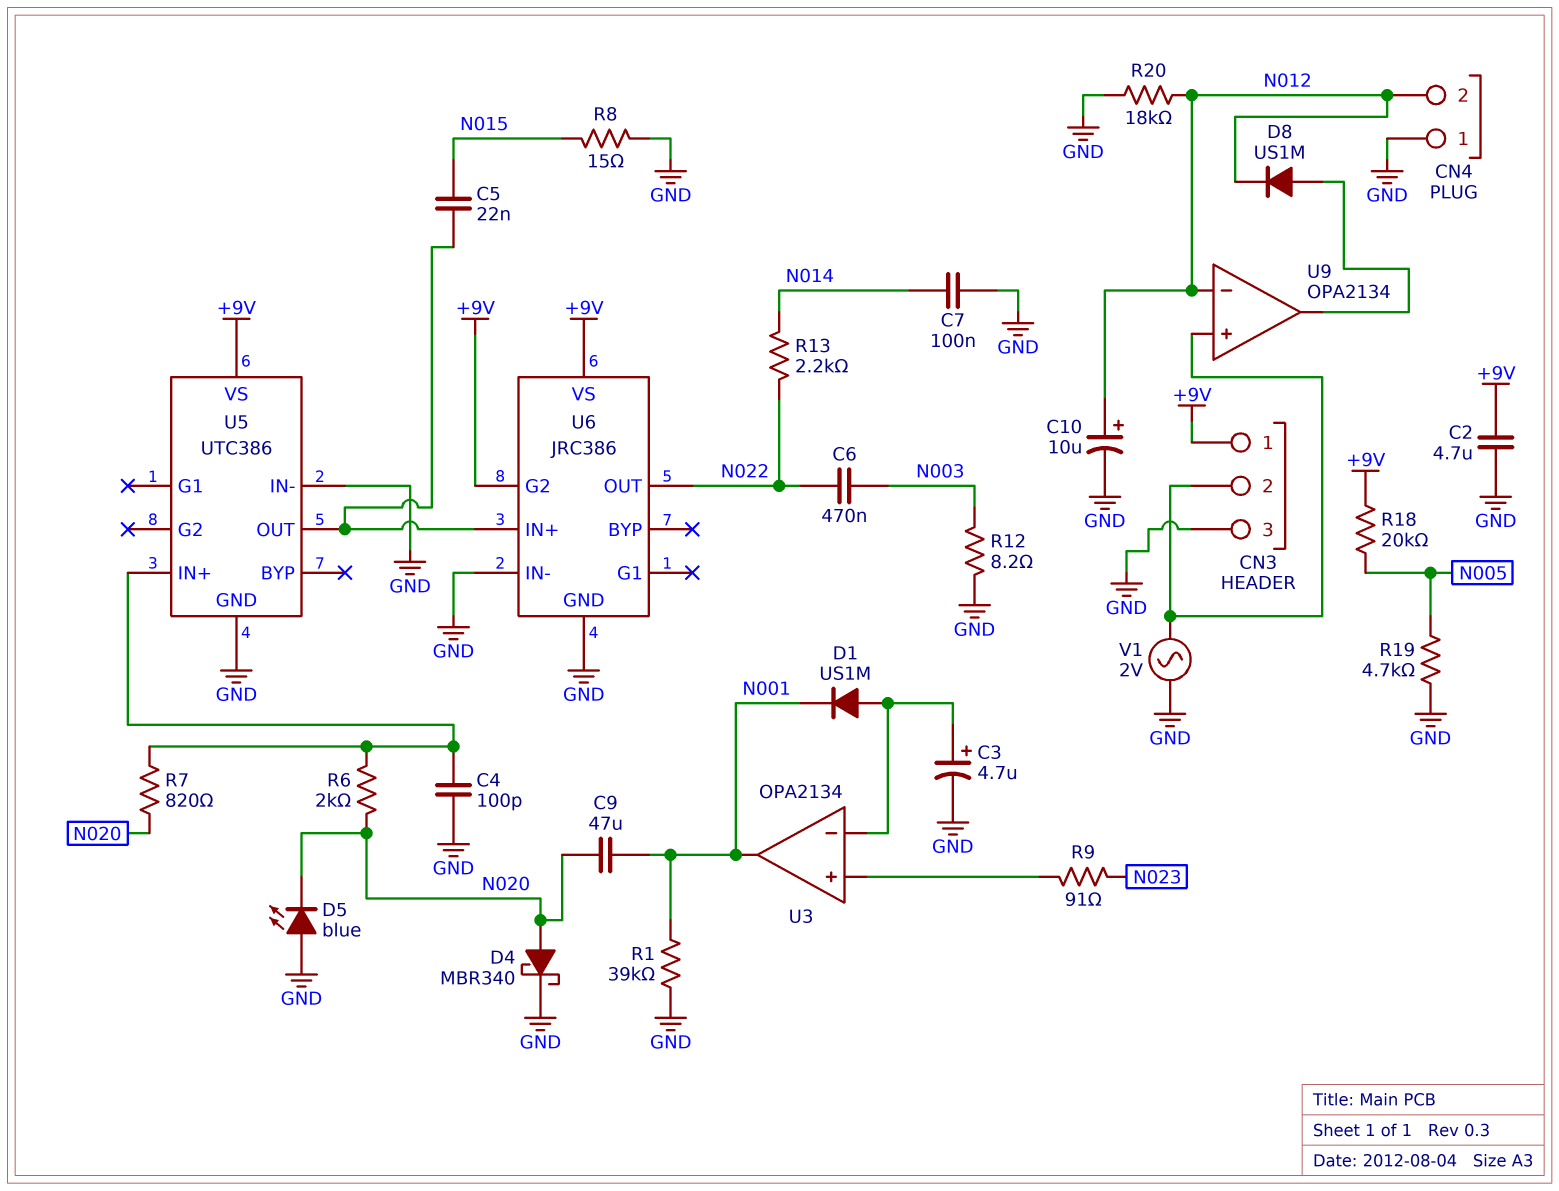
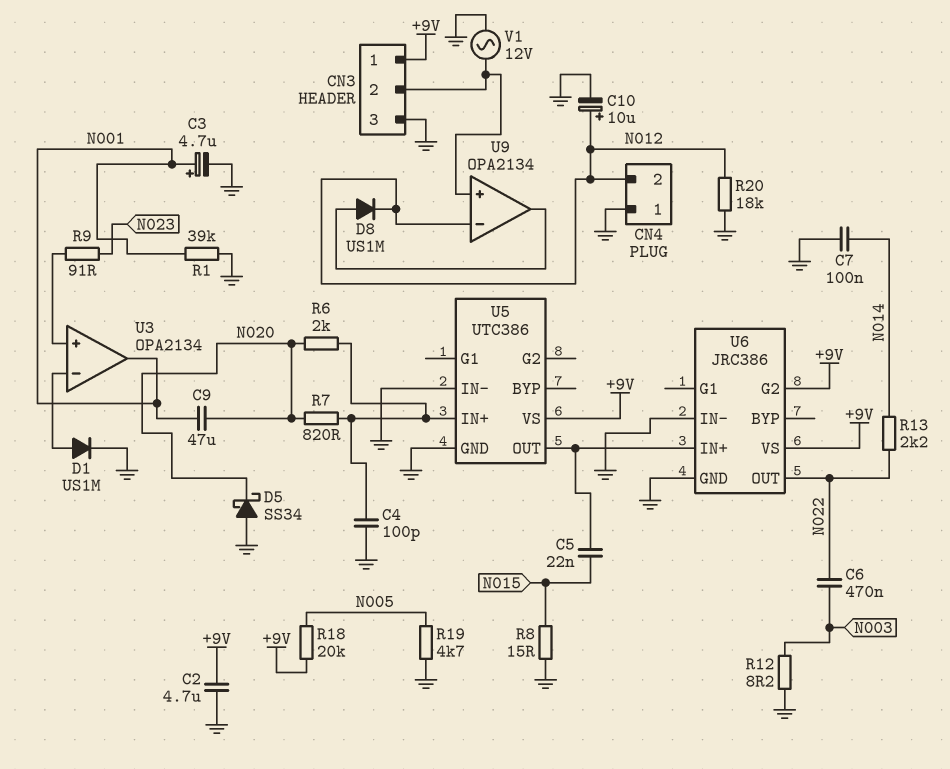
C3: 4.7uF (plus U3/in-, minus GND) -> 4.7uF (plus N001, minus GND)
D1: diode US1M (A U3/in-, K N001) -> diode US1M (A U3/in-, K GND)
D4: schottky MBR340 (A N020, K GND) -> none
D5: LED blue (A GND, K N020) -> schottky SS34 (A GND, K N020)
V1: AC 2V (CN3/2, GND) -> AC 12V (CN3/2, GND)

